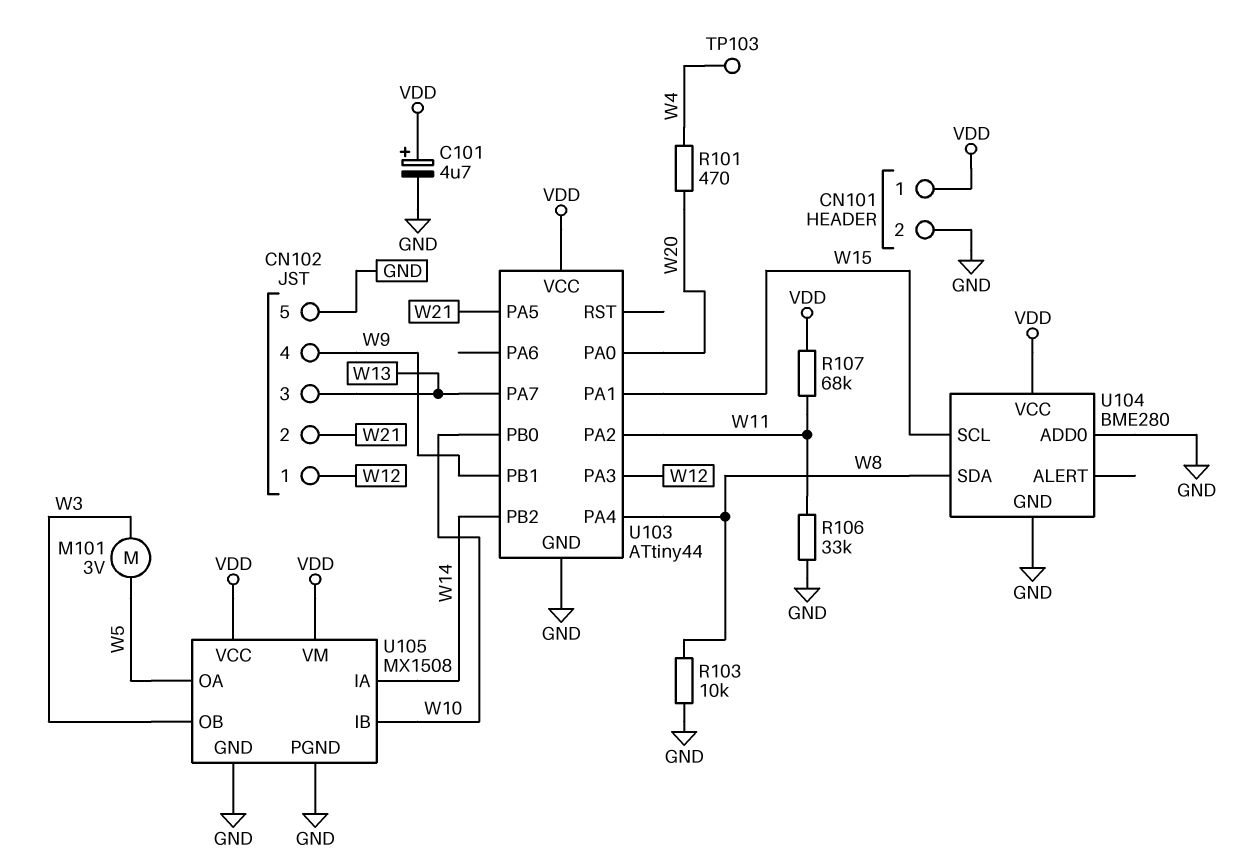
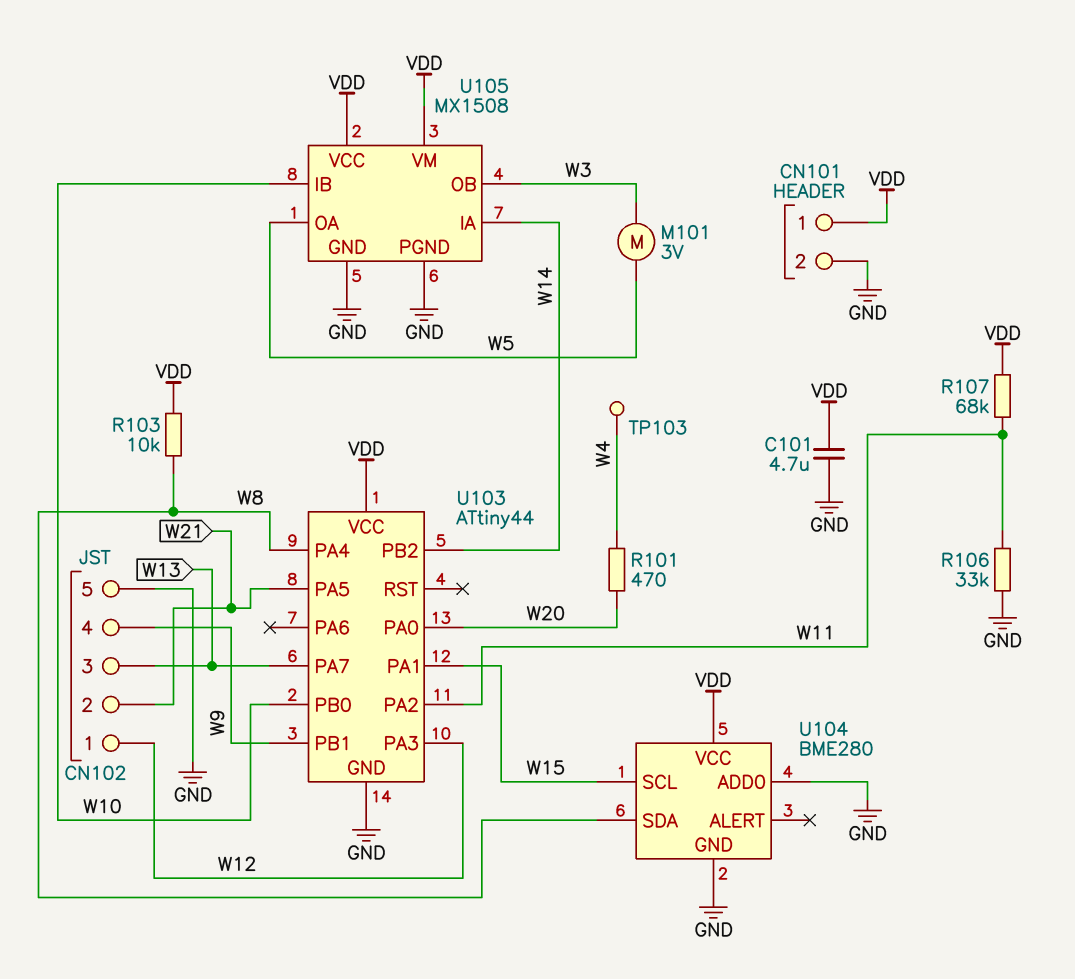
C101: 4.7uF (plus VDD, minus GND) -> 4.7uF (GND, VDD)
R103: 10k (GND, W8) -> 10k (VDD, W8)

